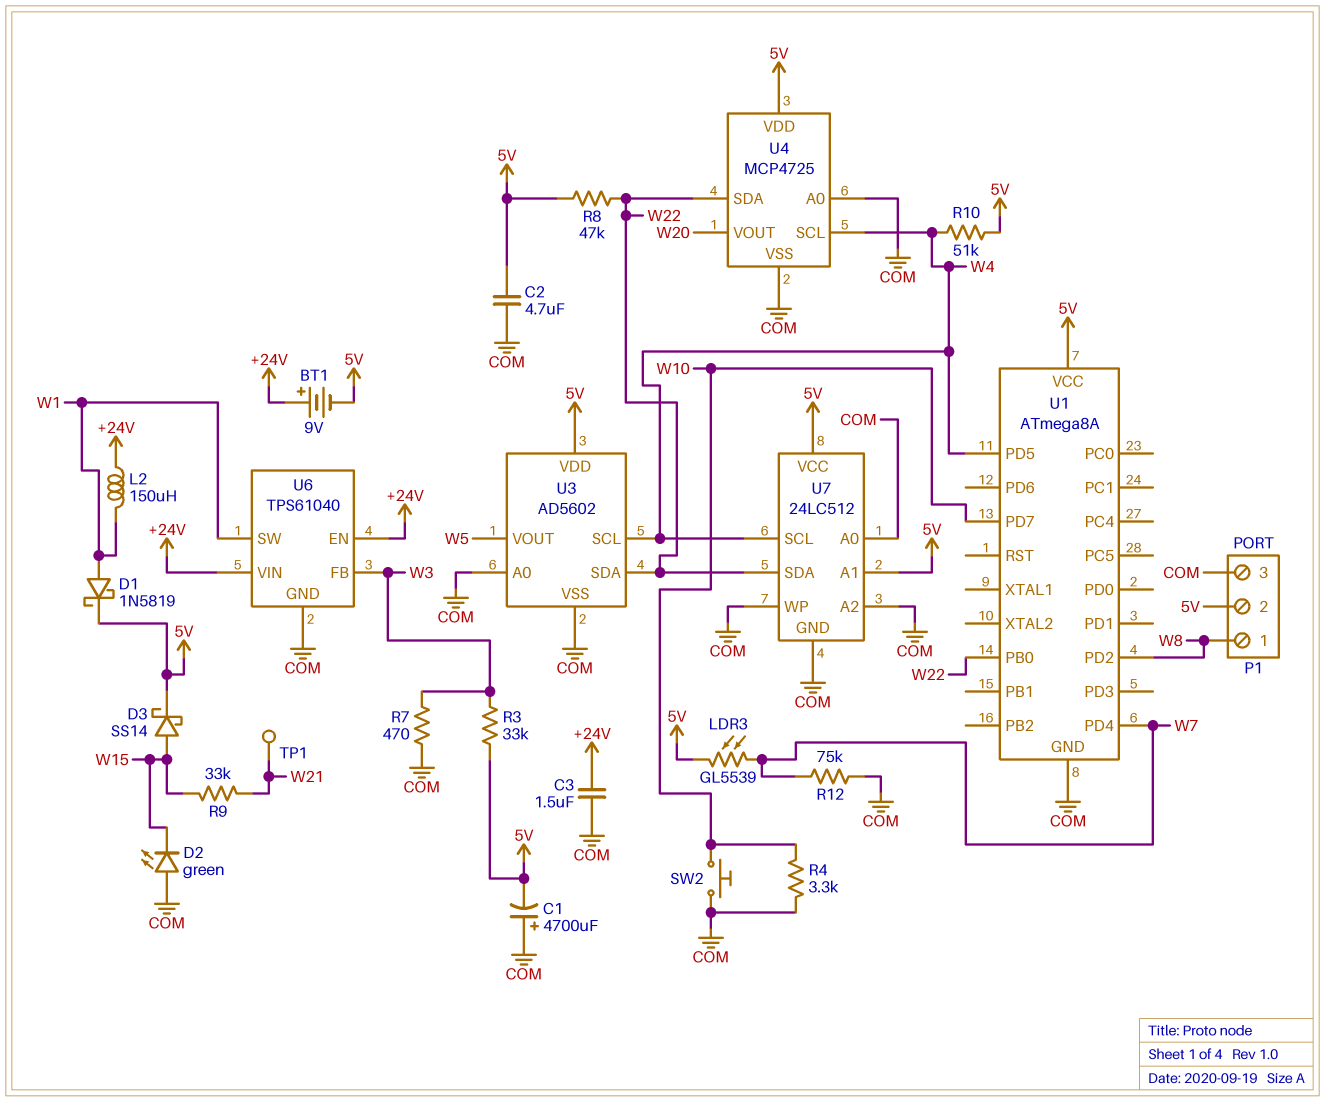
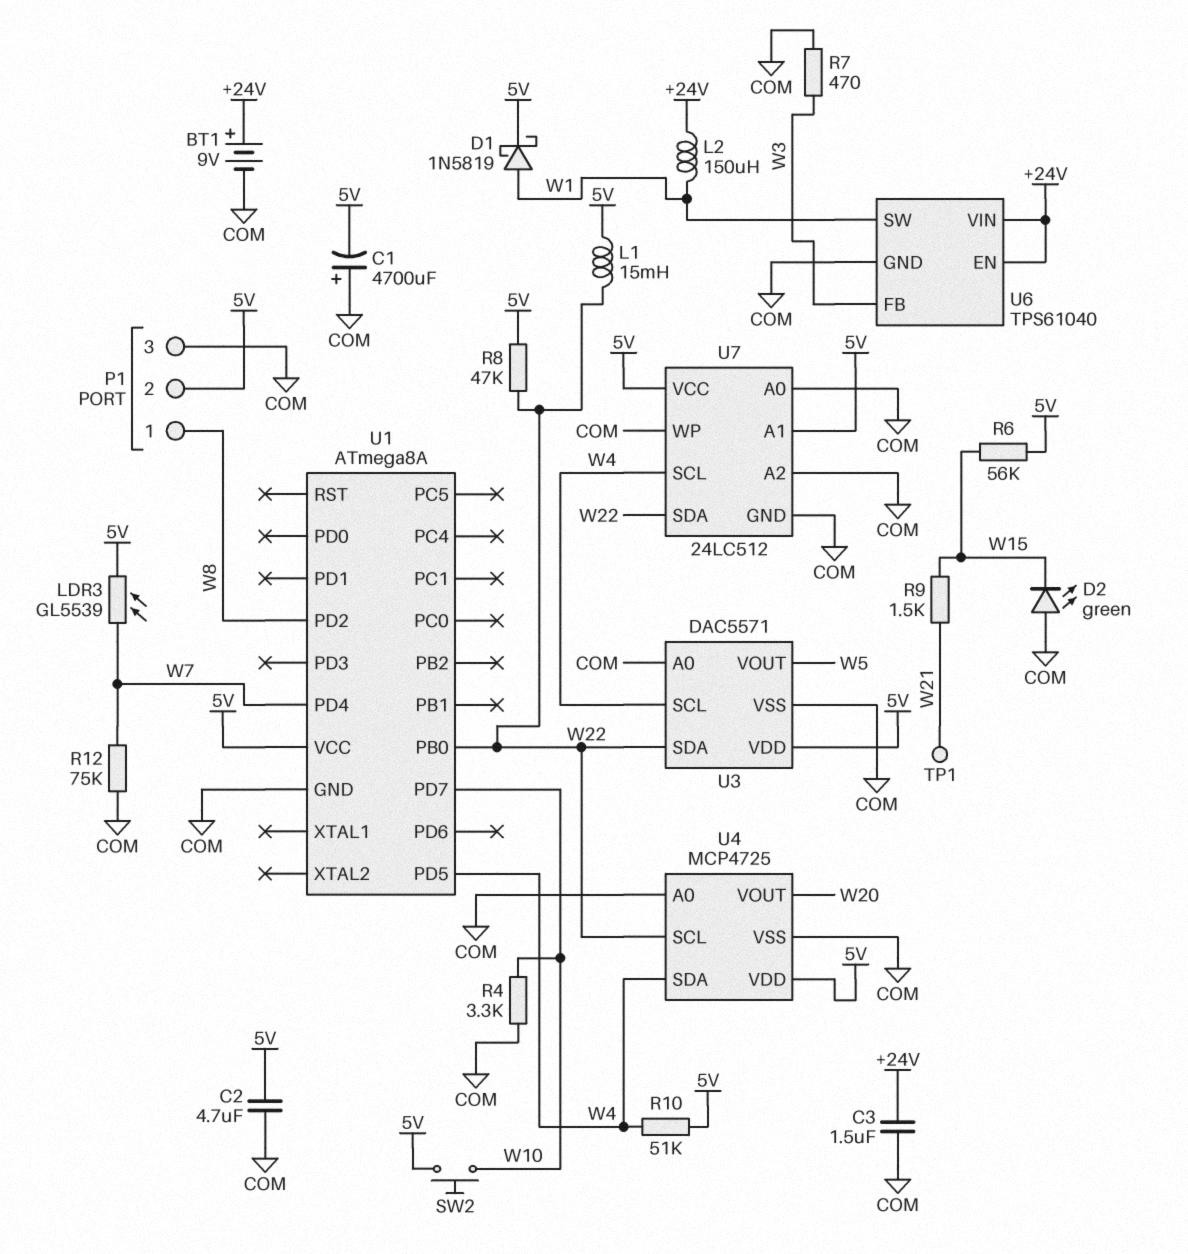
BT1: 9V (plus +24V, minus 5V) -> 9V (plus +24V, minus COM)
D3: schottky SS14 (A W15, K 5V) -> none
L1: none -> 15mH (5V, W22)
R3: 33k (5V, W3) -> none
R6: none -> 56k (5V, W15)
R9: 33k (W15, W21) -> 1.5k (W15, W21)
SW2: button (COM, W10) -> button (5V, W10)
U3: AD5602 -> DAC5571
U4 pin SCL: W4 -> W22
U4 pin SDA: W22 -> W4

